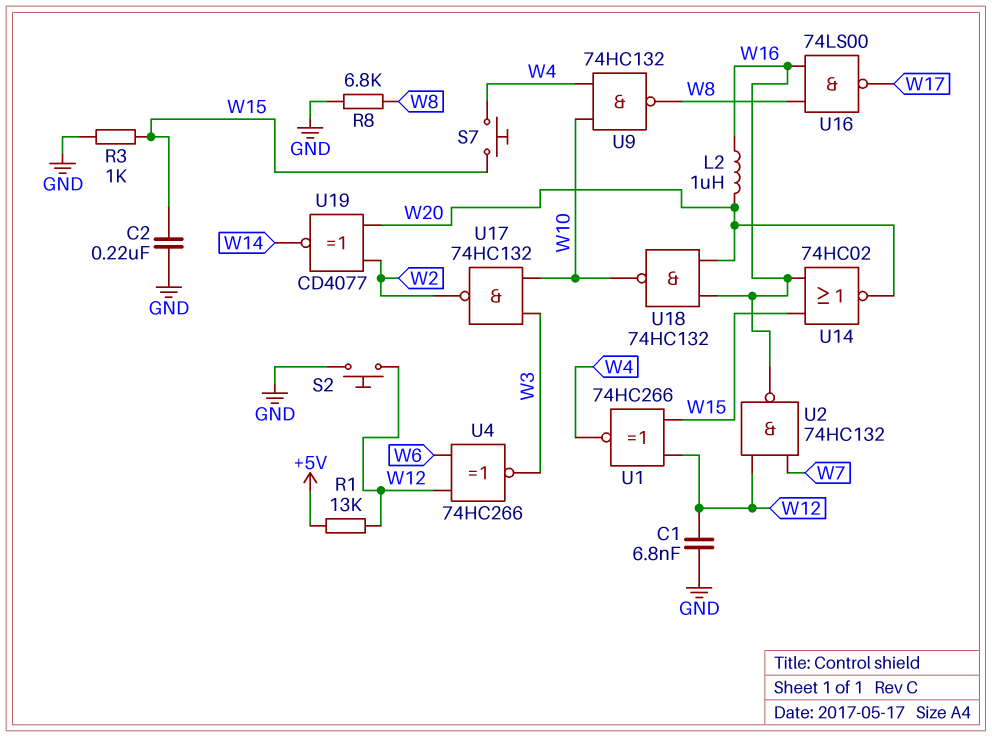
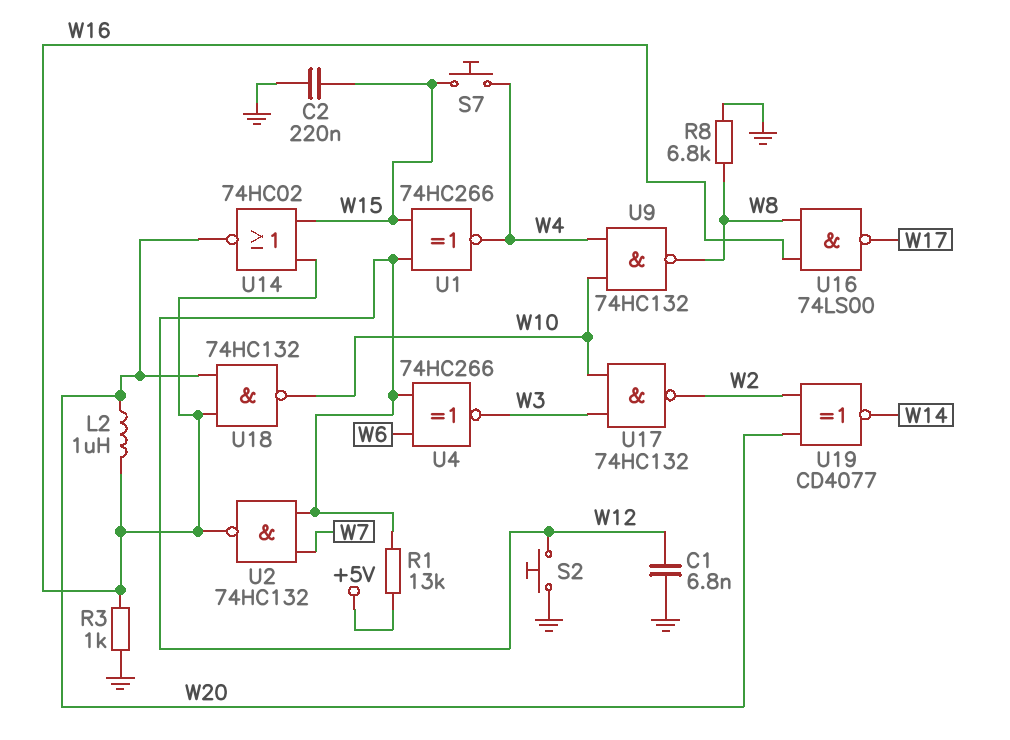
R3: 1k (GND, W15) -> 1k (GND, W16)

